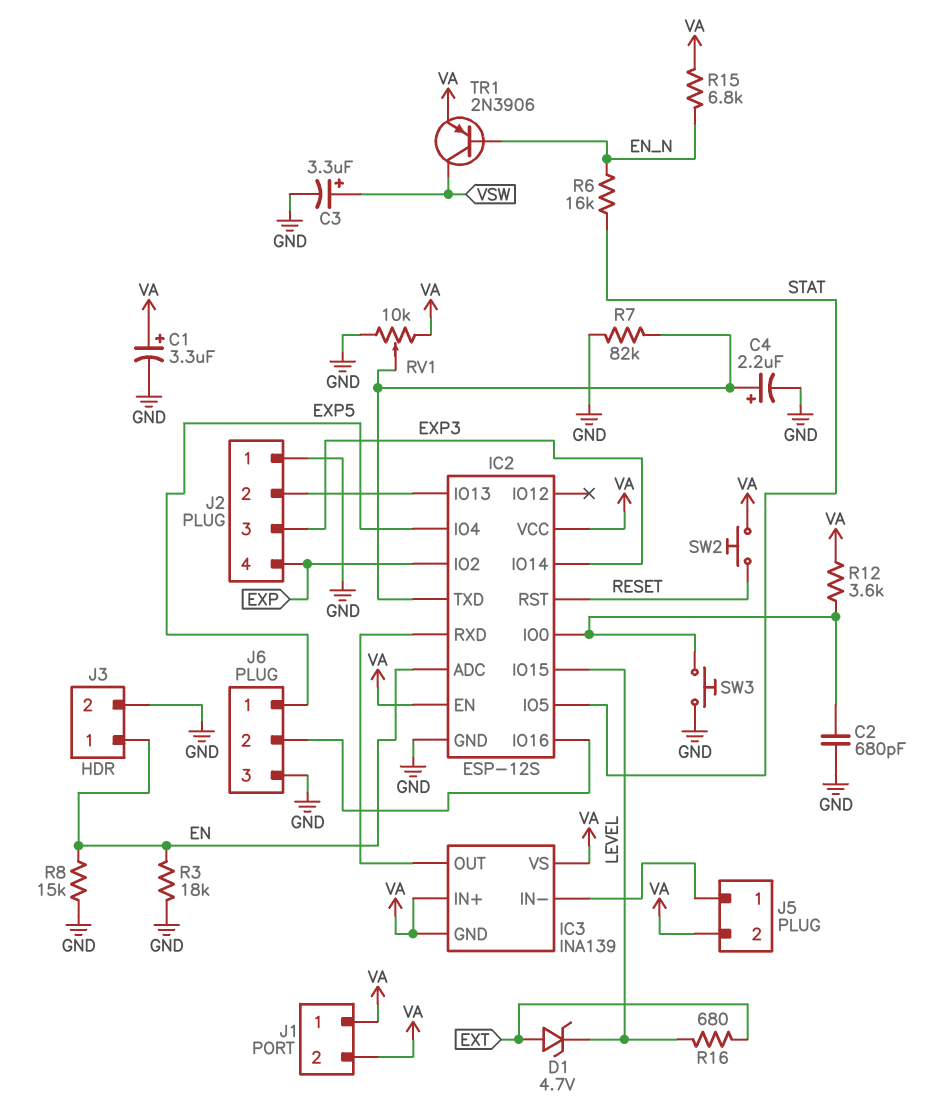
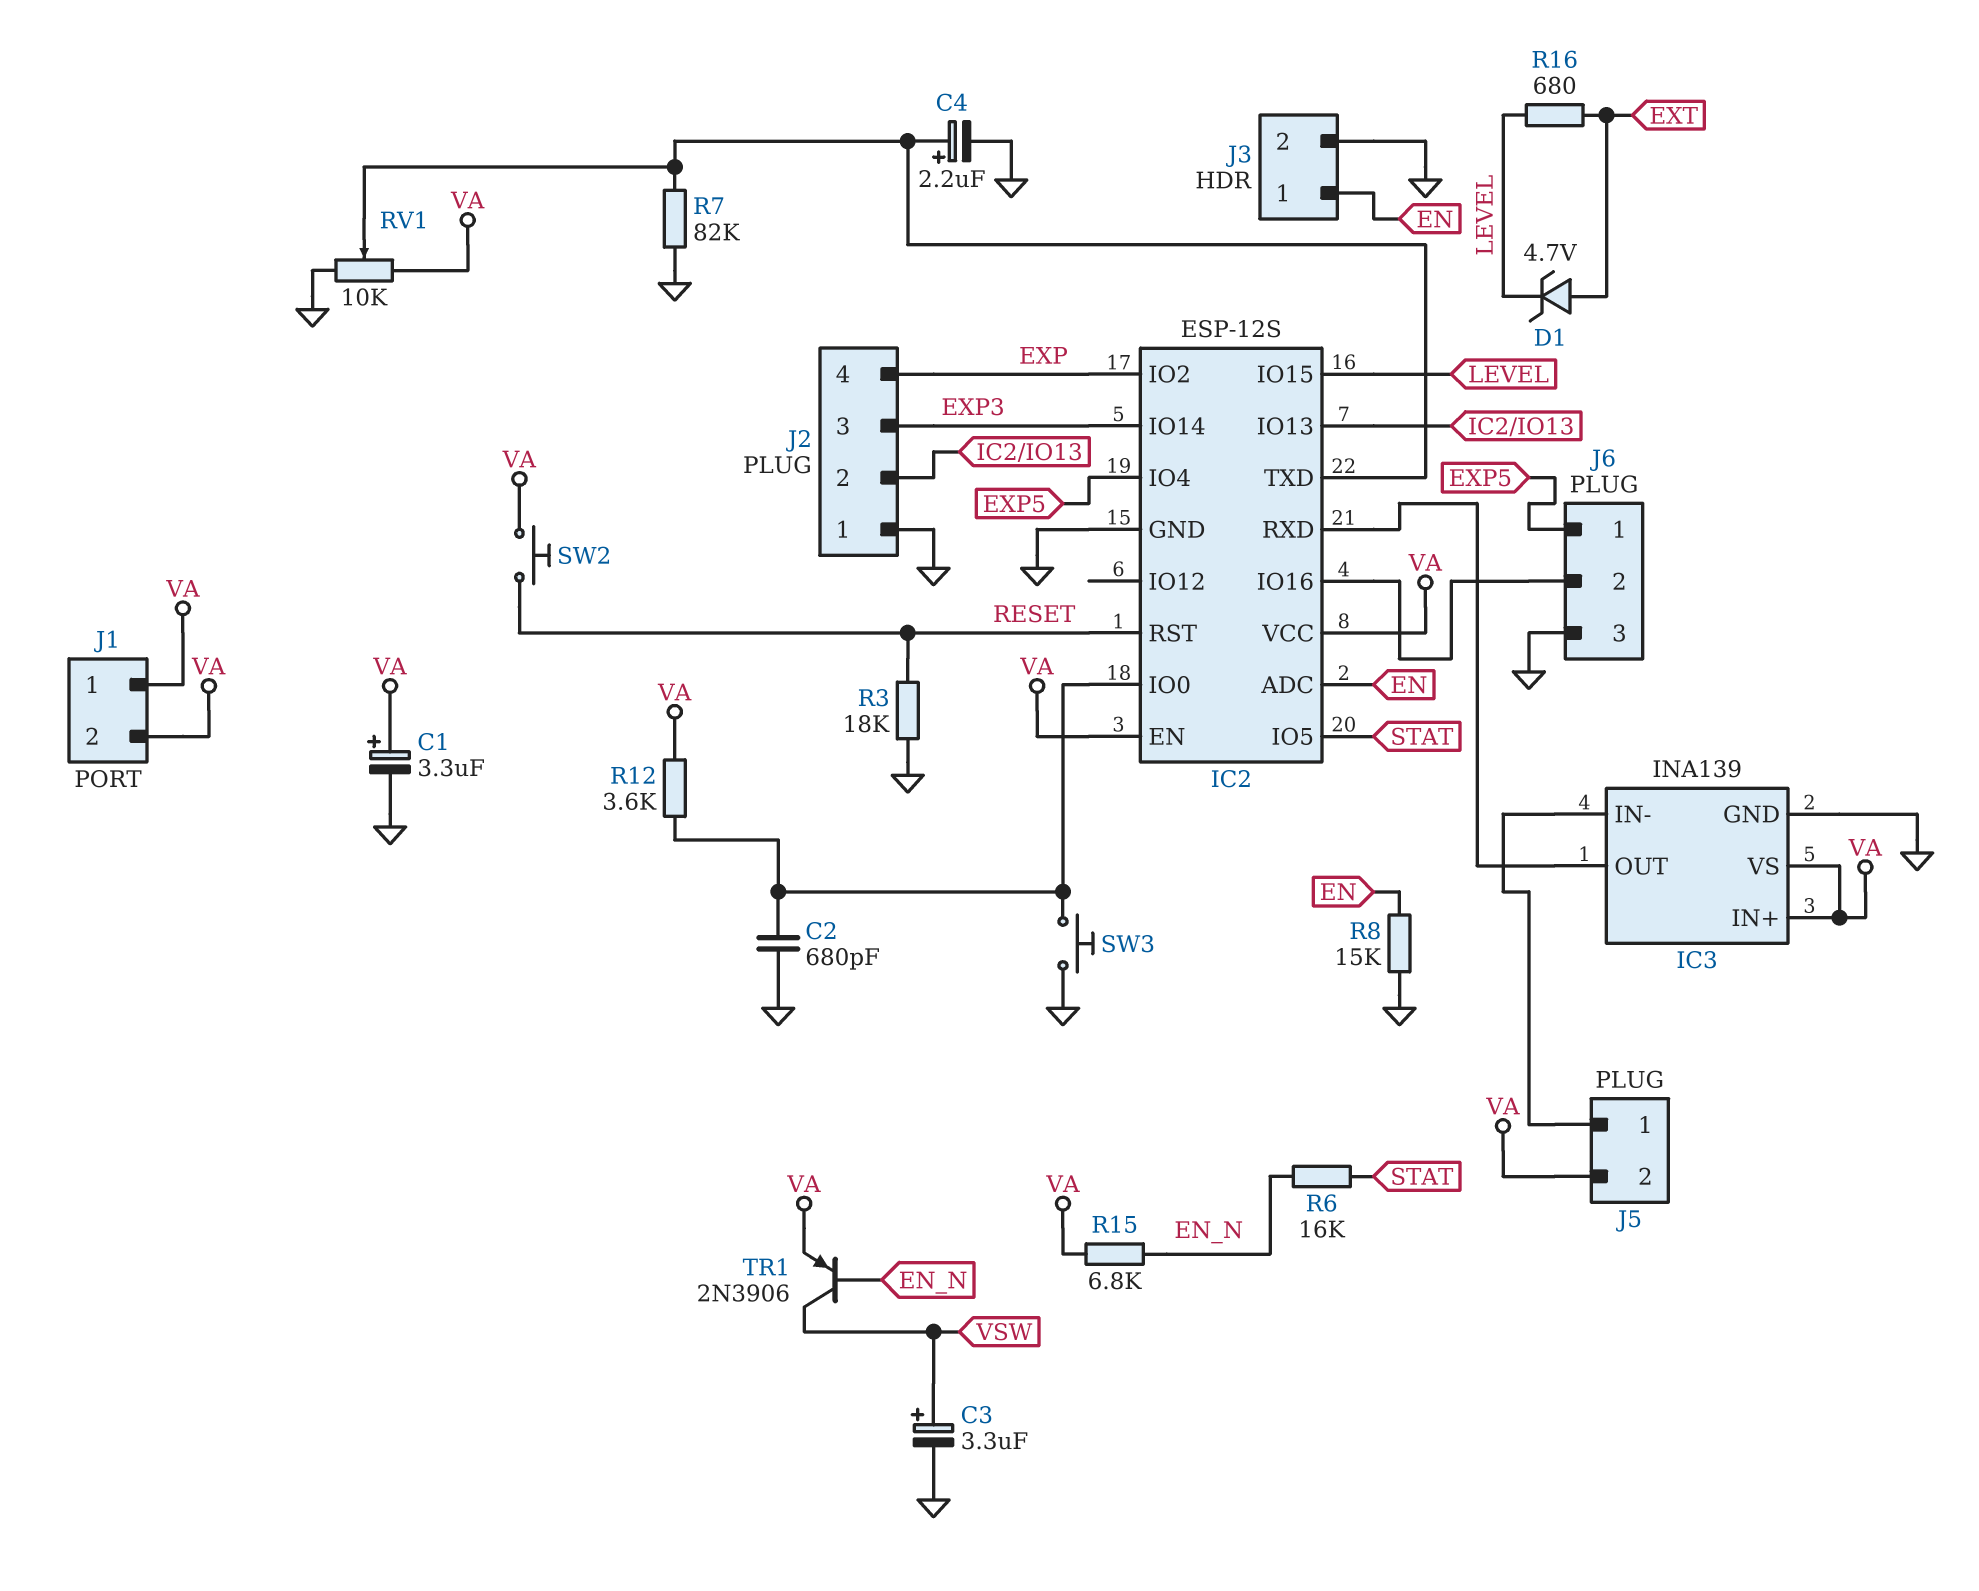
IC3 pin GND: VA -> GND
R3: 18k (EN, GND) -> 18k (GND, RESET)

